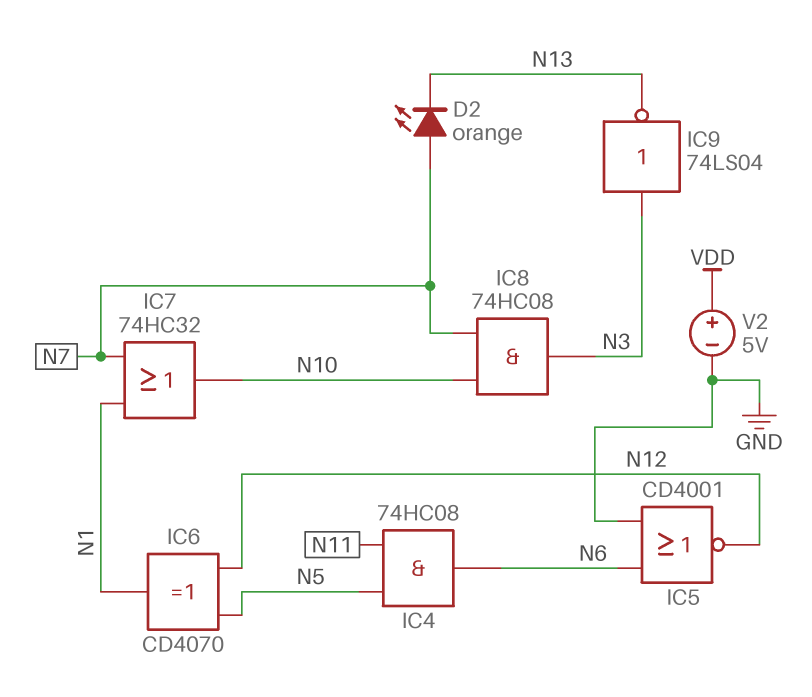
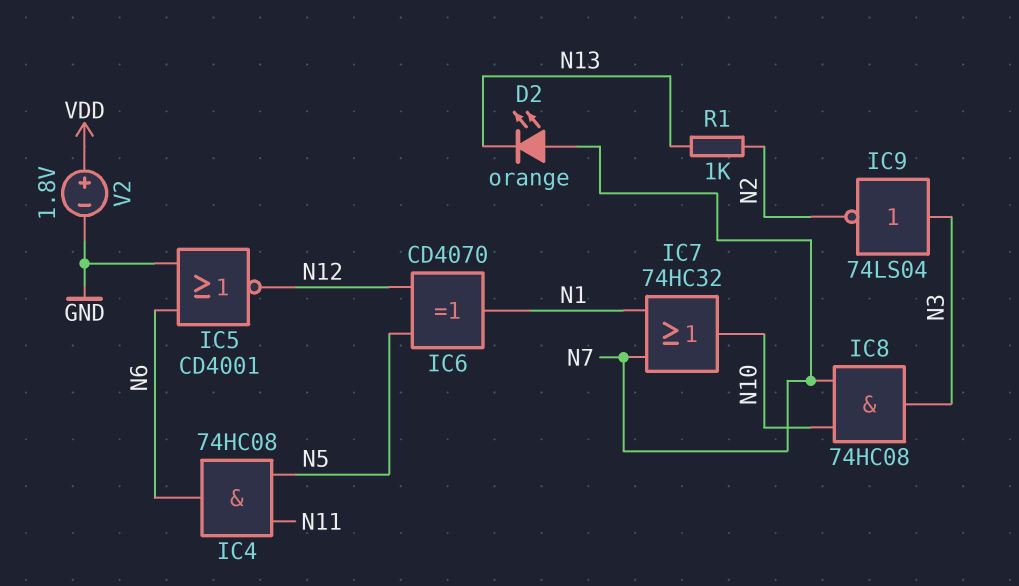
IC9: NOT 74LS04 (in N3, out N13) -> NOT 74LS04 (in N3, out N2)
R1: none -> 1k (N2, N13)
V2: 5V (plus VDD, minus GND) -> 1.8V (plus VDD, minus GND)

